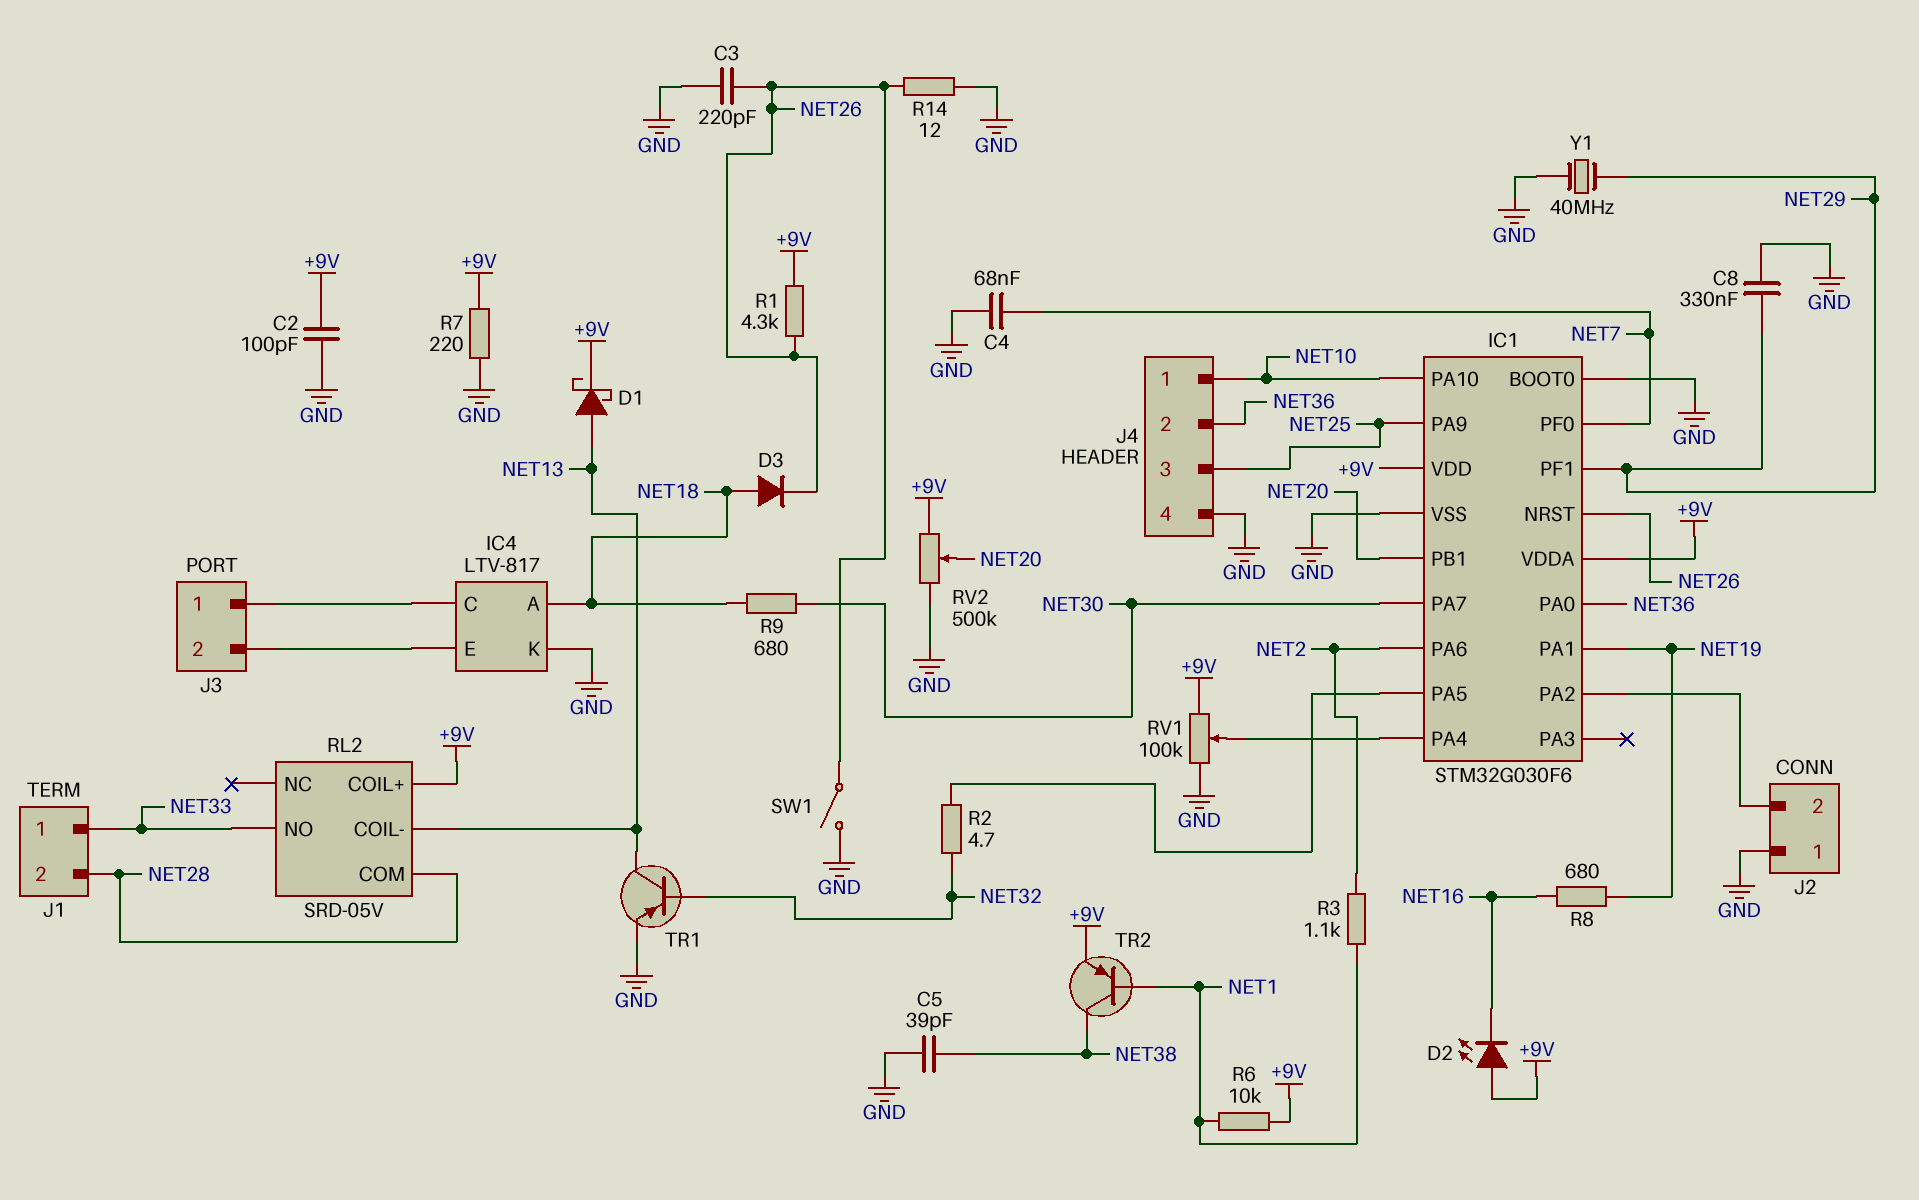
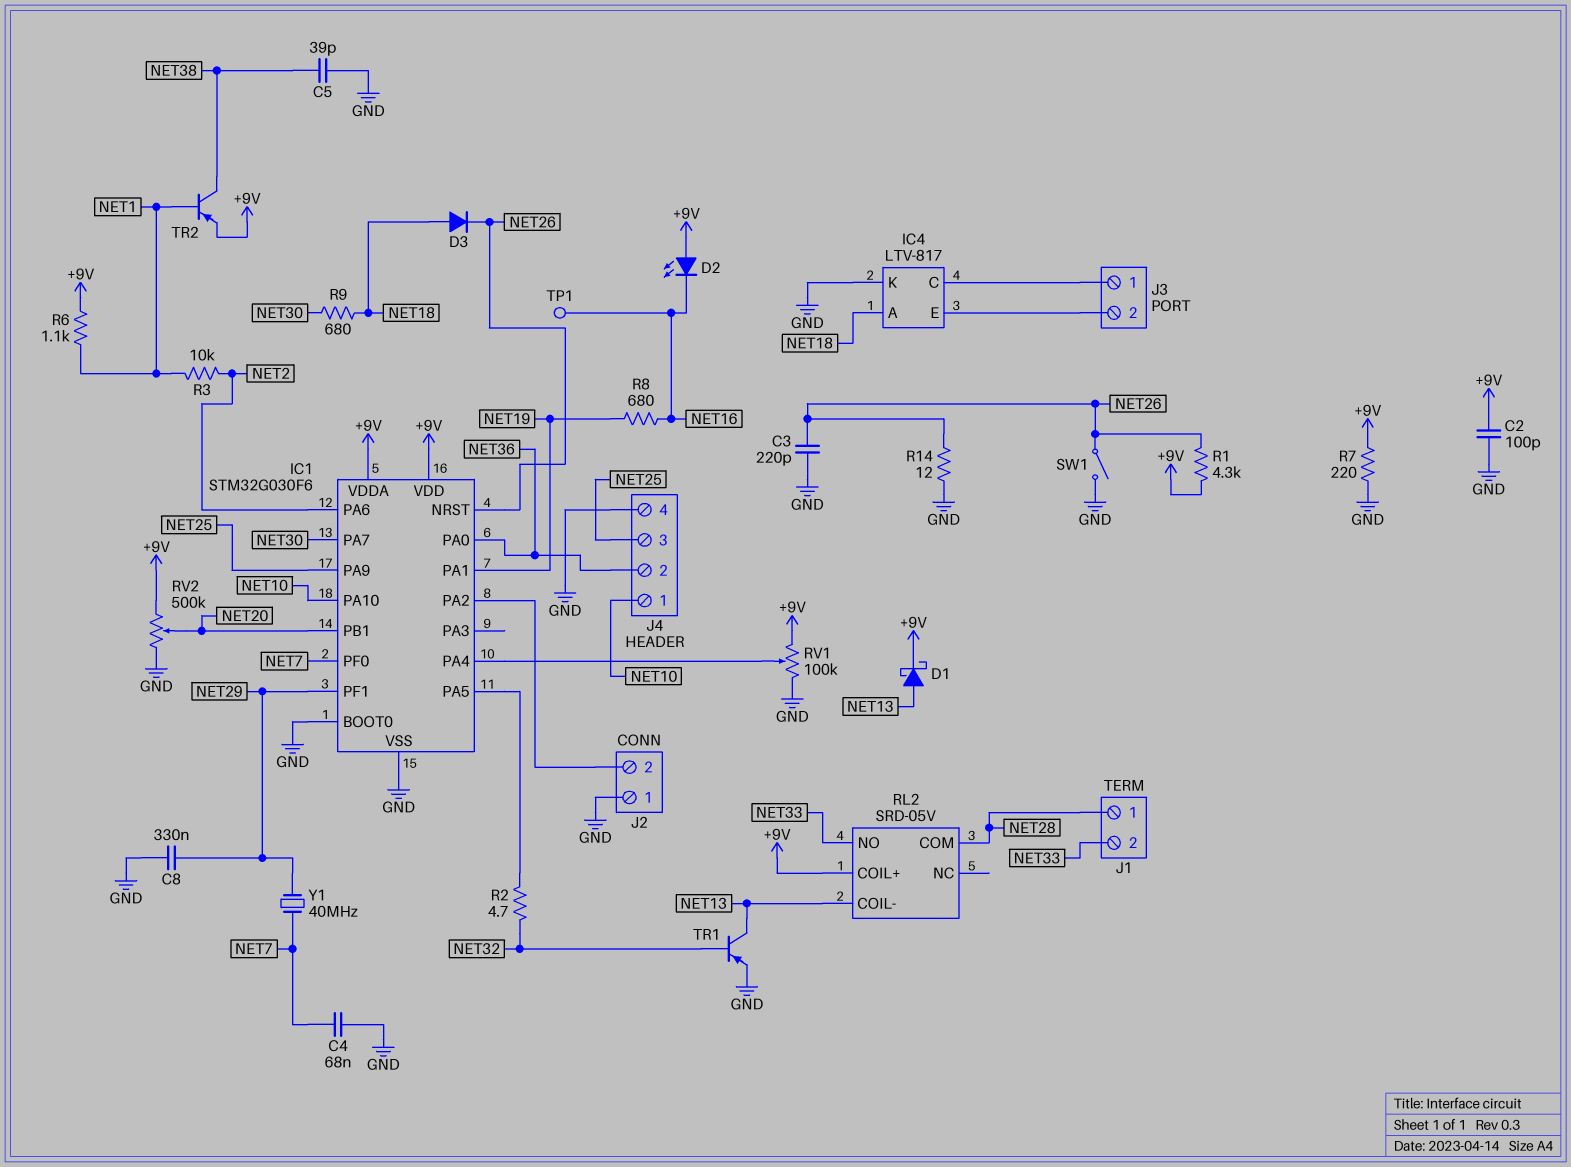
J1 pin 1: NET33 -> NET28
J1 pin 2: NET28 -> NET33
R3: 1.1k (NET1, NET2) -> 10k (NET1, NET2)
R6: 10k (+9V, NET1) -> 1.1k (+9V, NET1)
TP1: none -> test point (NET16)
Y1: 40MHz (GND, NET29) -> 40MHz (NET7, NET29)

